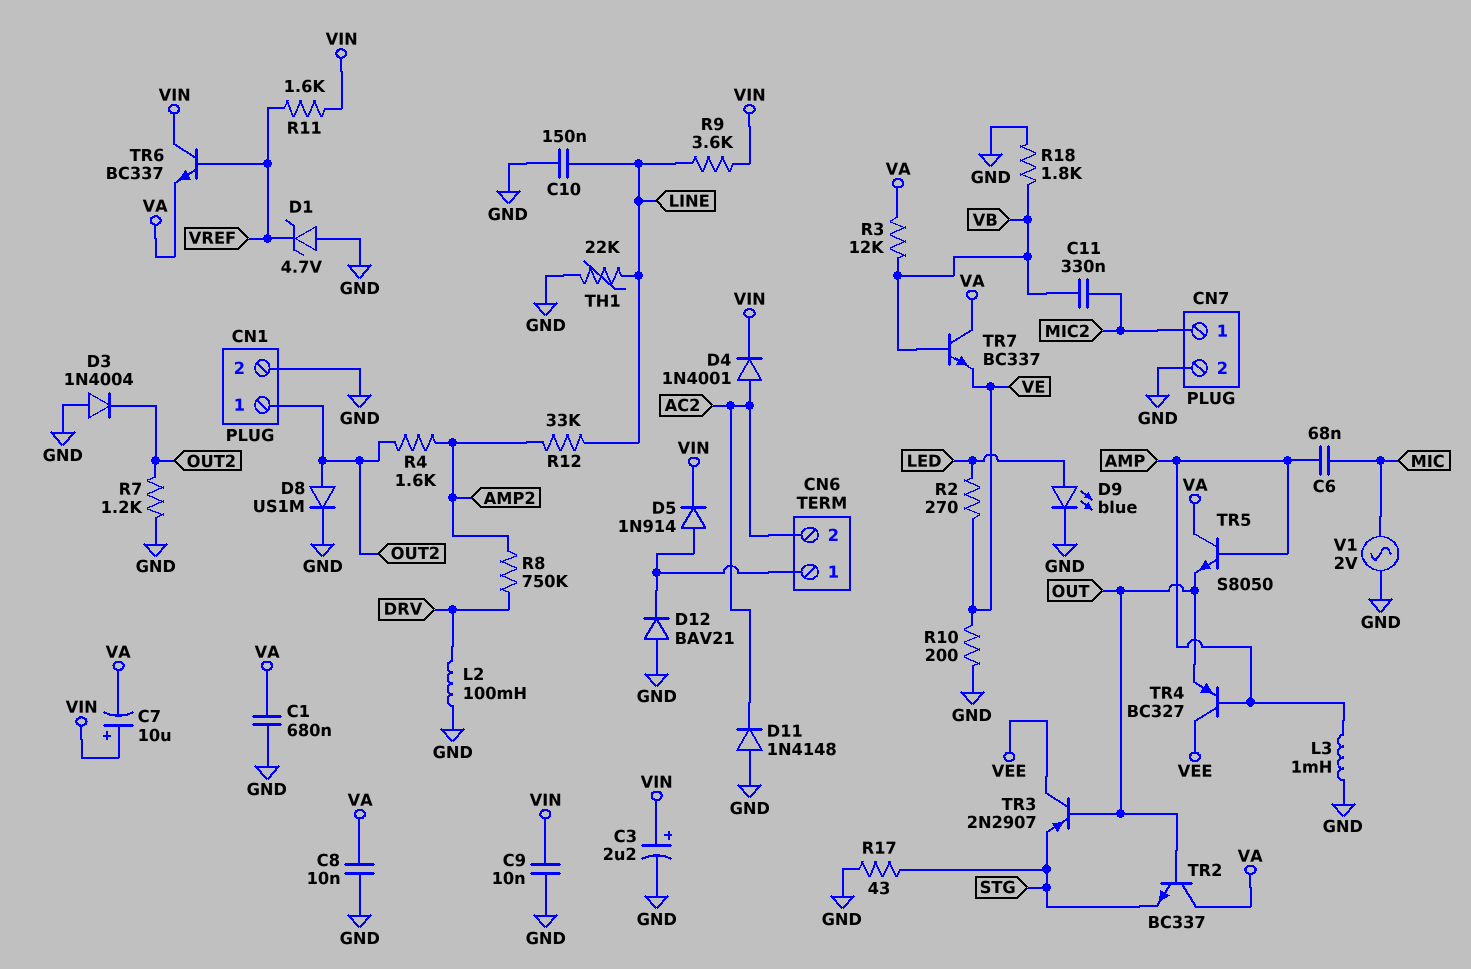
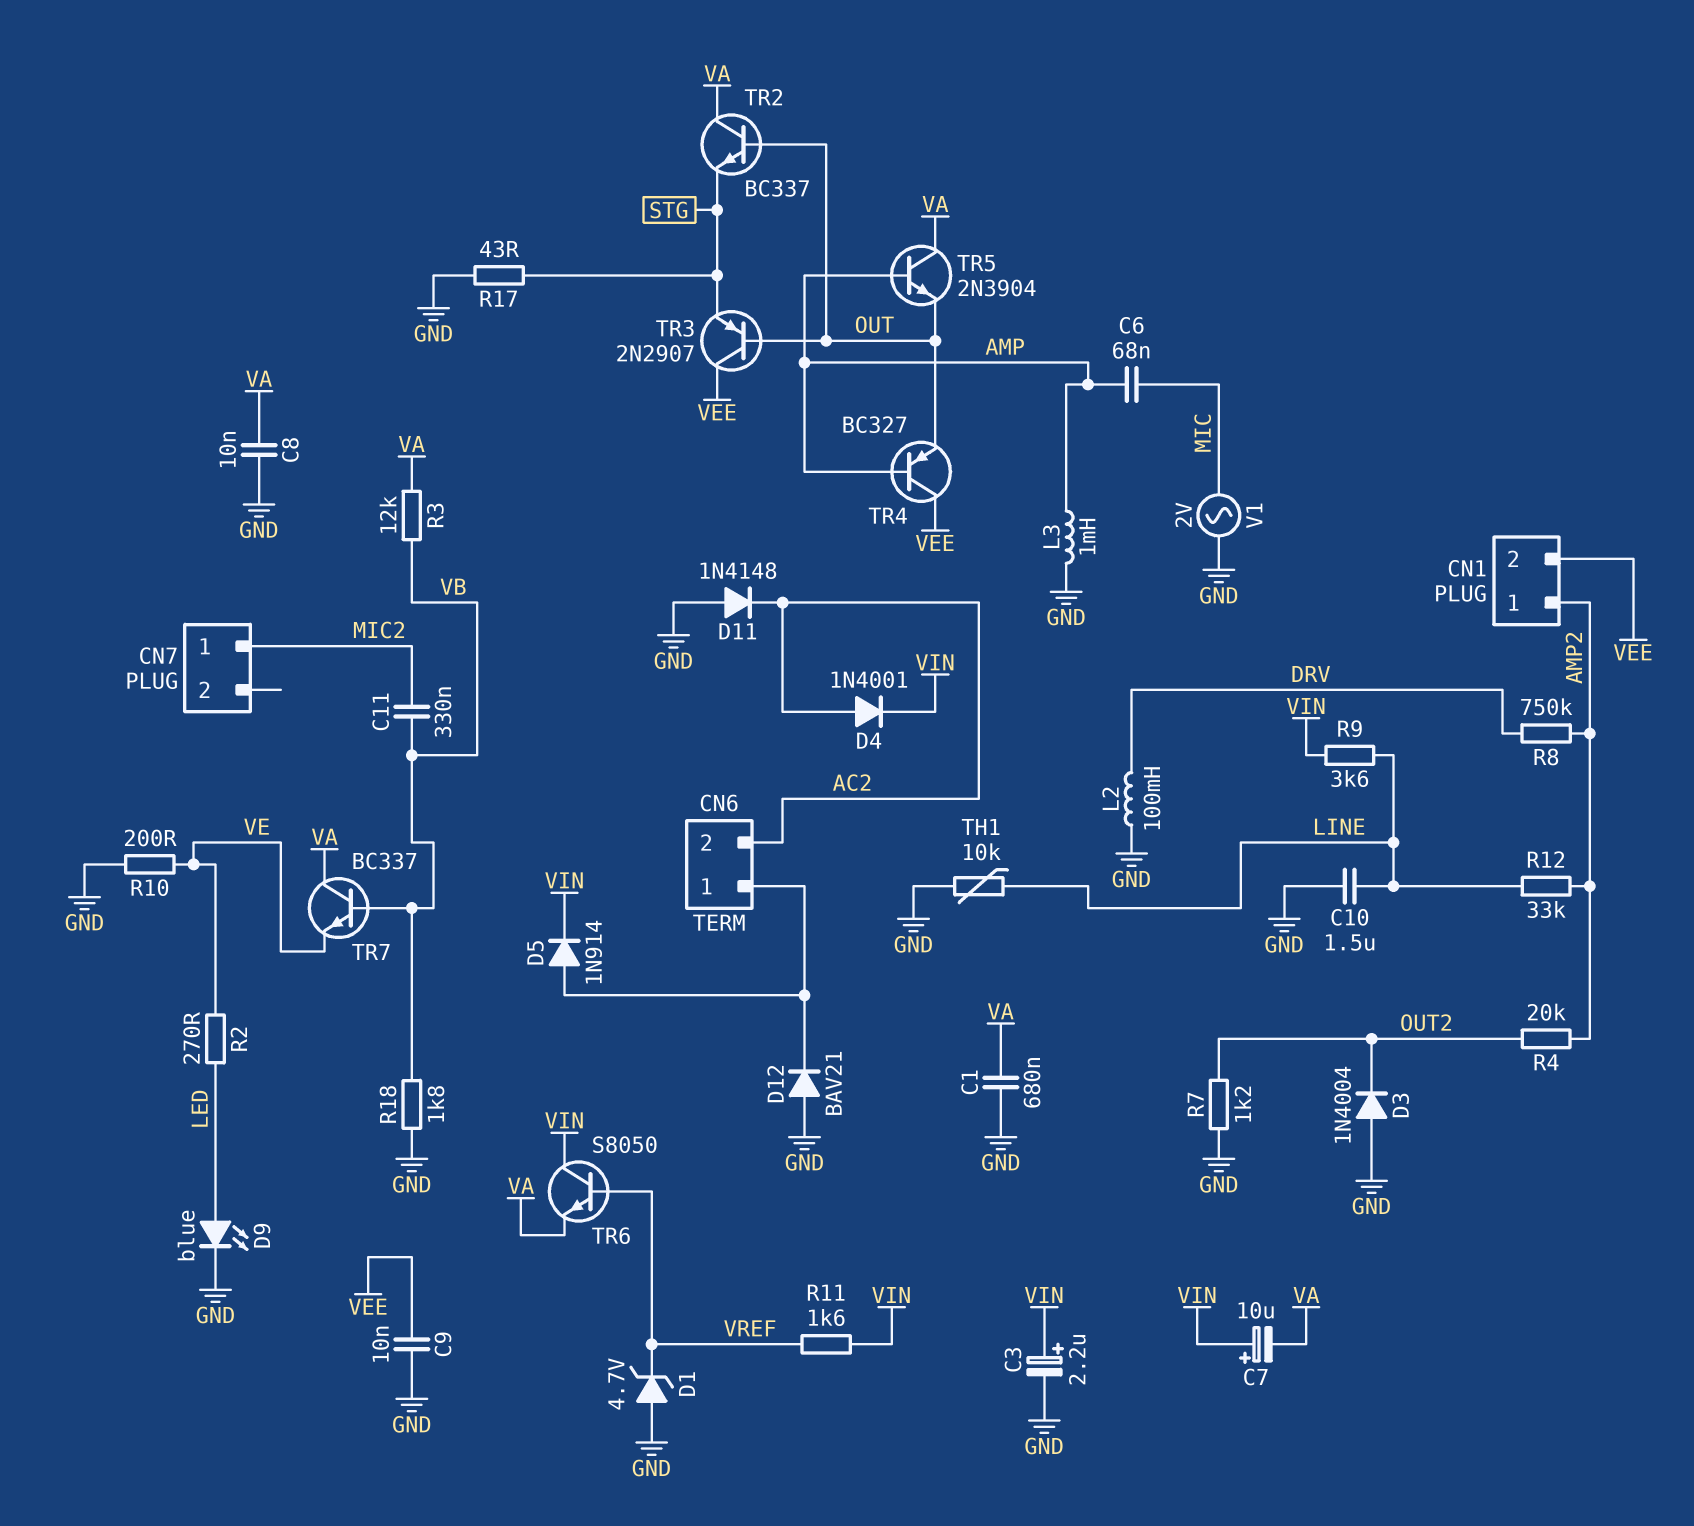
C9: 10nF (GND, VIN) -> 10nF (GND, VEE)
C10: 150nF (GND, LINE) -> 1.5uF (GND, LINE)
CN1 pin 1: OUT2 -> AMP2
CN1 pin 2: GND -> VEE
CN7 pin 2: GND -> none
D8: diode US1M (A OUT2, K GND) -> none
R4: 1.6k (AMP2, OUT2) -> 20k (AMP2, OUT2)
TH1: 22k (GND, LINE) -> 10k (GND, LINE)
TR5: NPN S8050 (B AMP, C VA, E OUT) -> NPN 2N3904 (B AMP, C VA, E OUT)
TR6: NPN BC337 (B VREF, C VIN, E VA) -> NPN S8050 (B VREF, C VIN, E VA)

